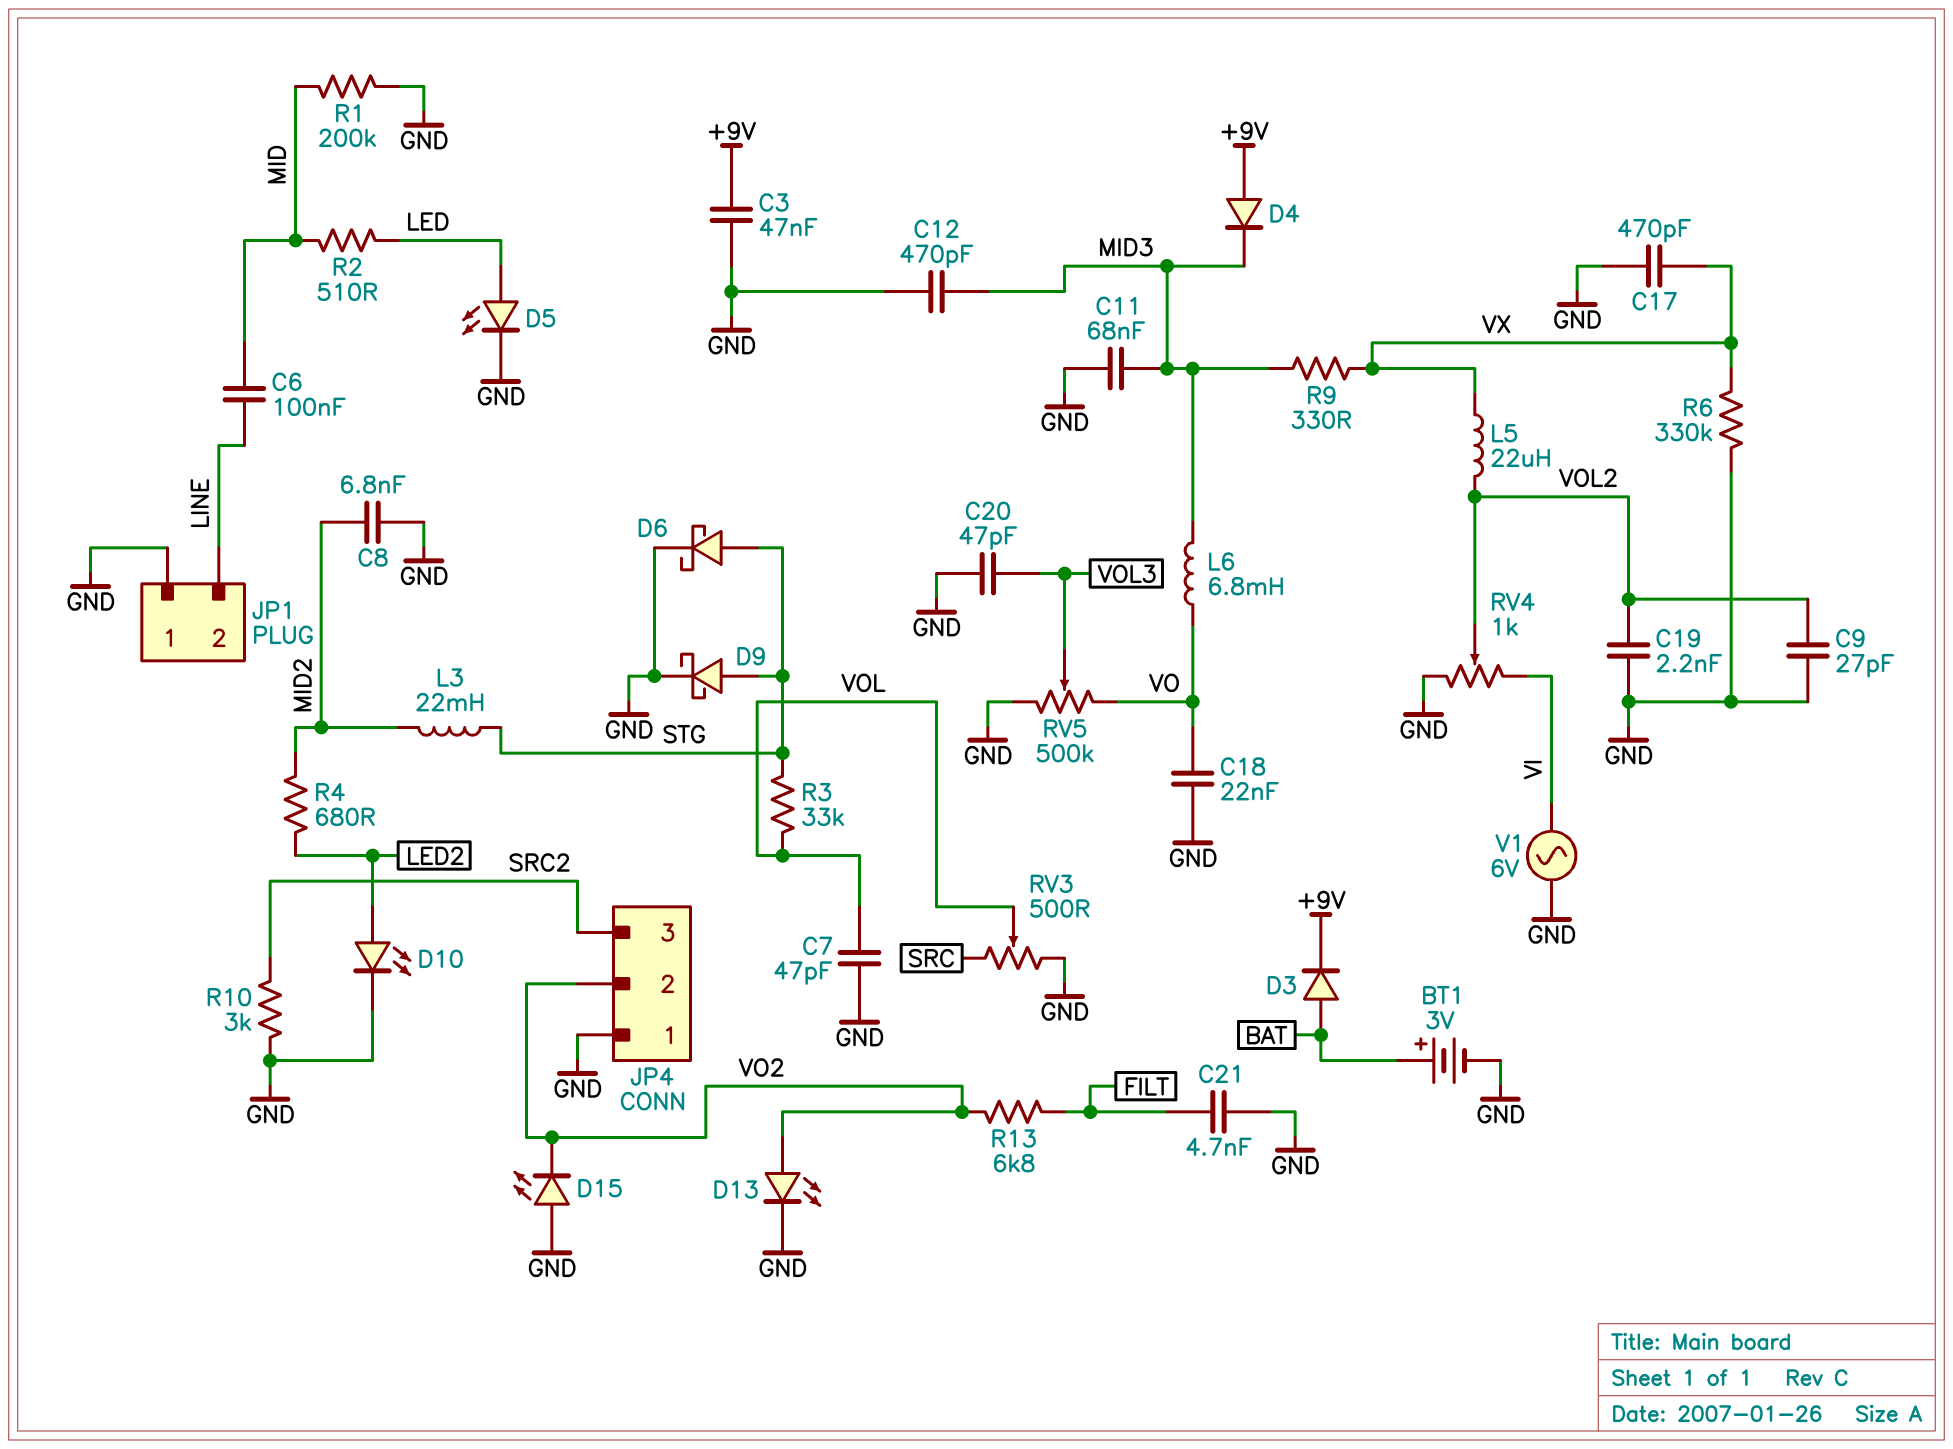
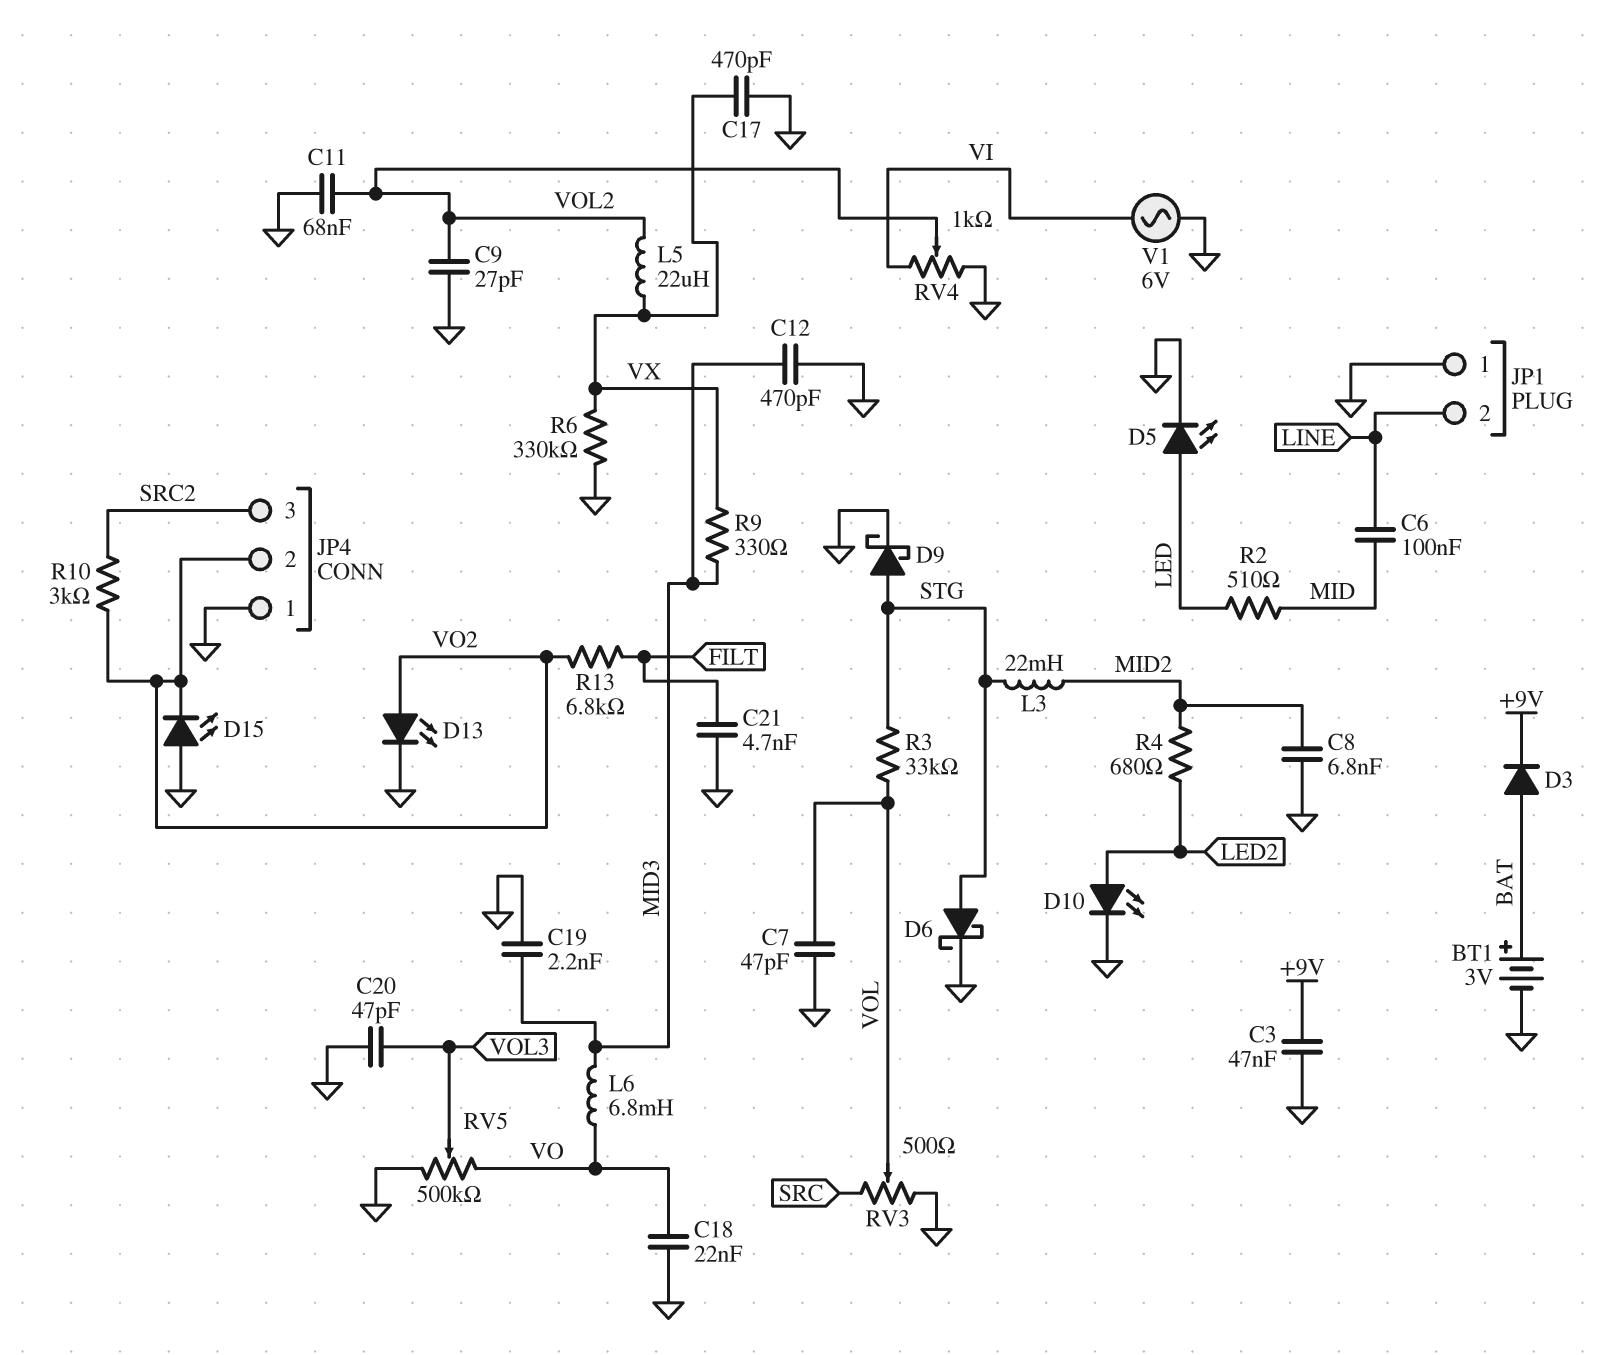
C11: 68nF (GND, MID3) -> 68nF (GND, VOL2)
C19: 2.2nF (GND, VOL2) -> 2.2nF (GND, MID3)
D4: diode (A +9V, K MID3) -> none
R1: 200k (GND, MID) -> none
R10: 3k (GND, SRC2) -> 3k (SRC2, VO2)

